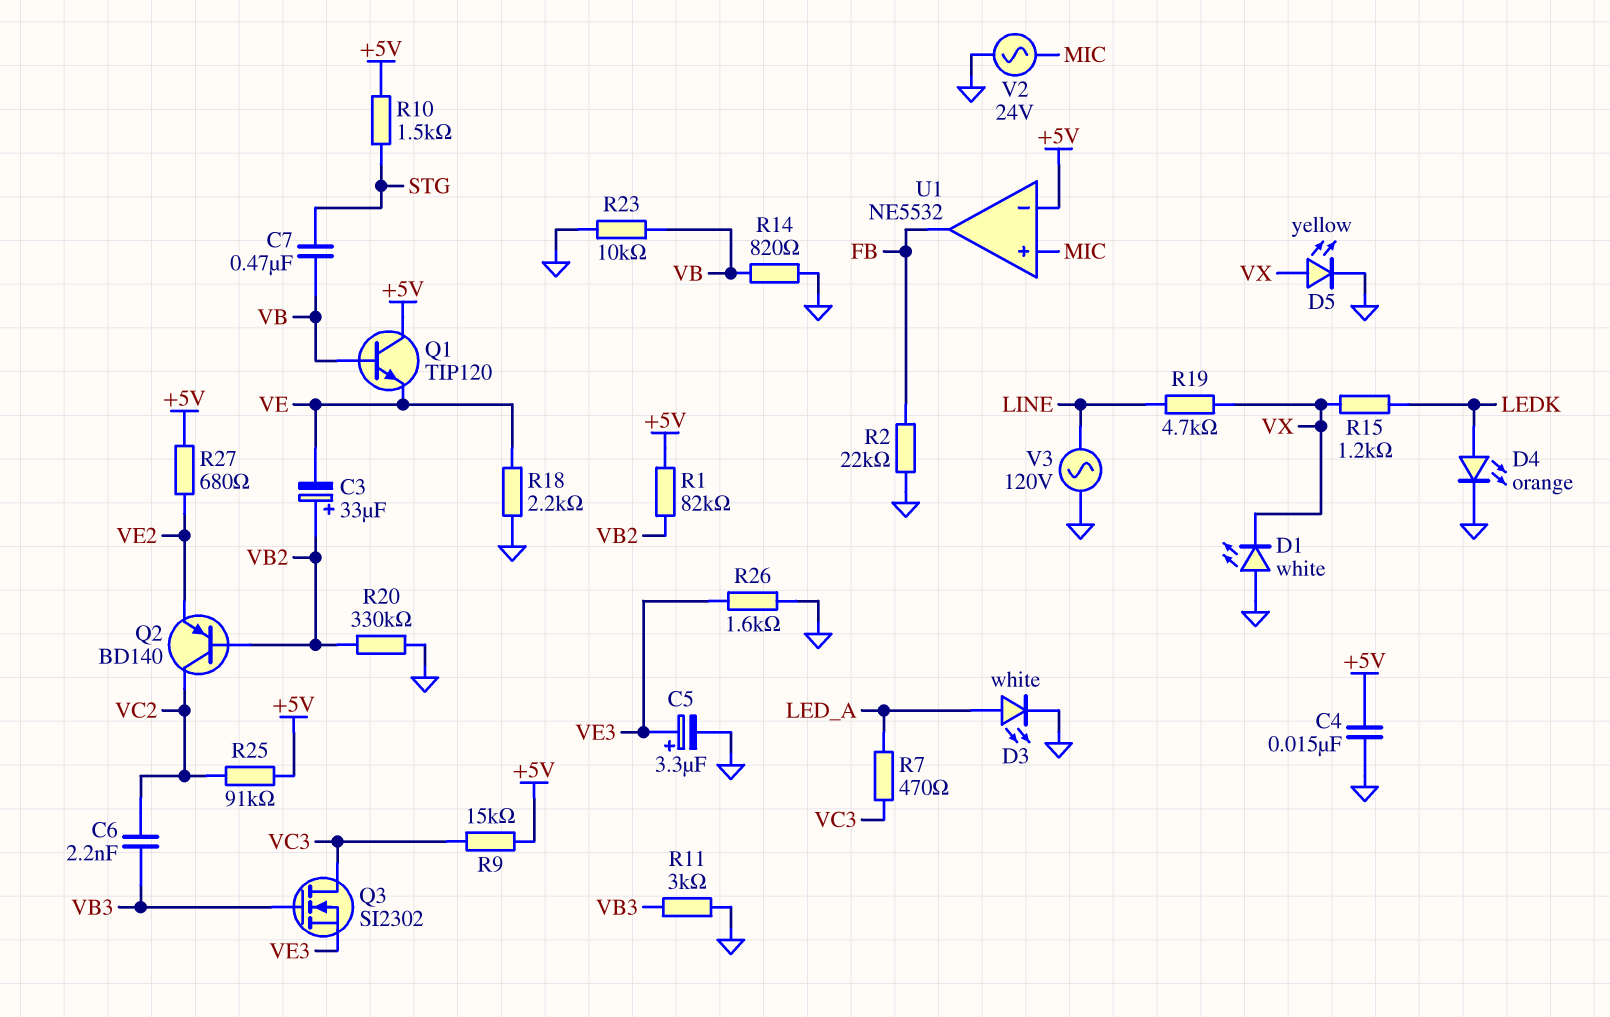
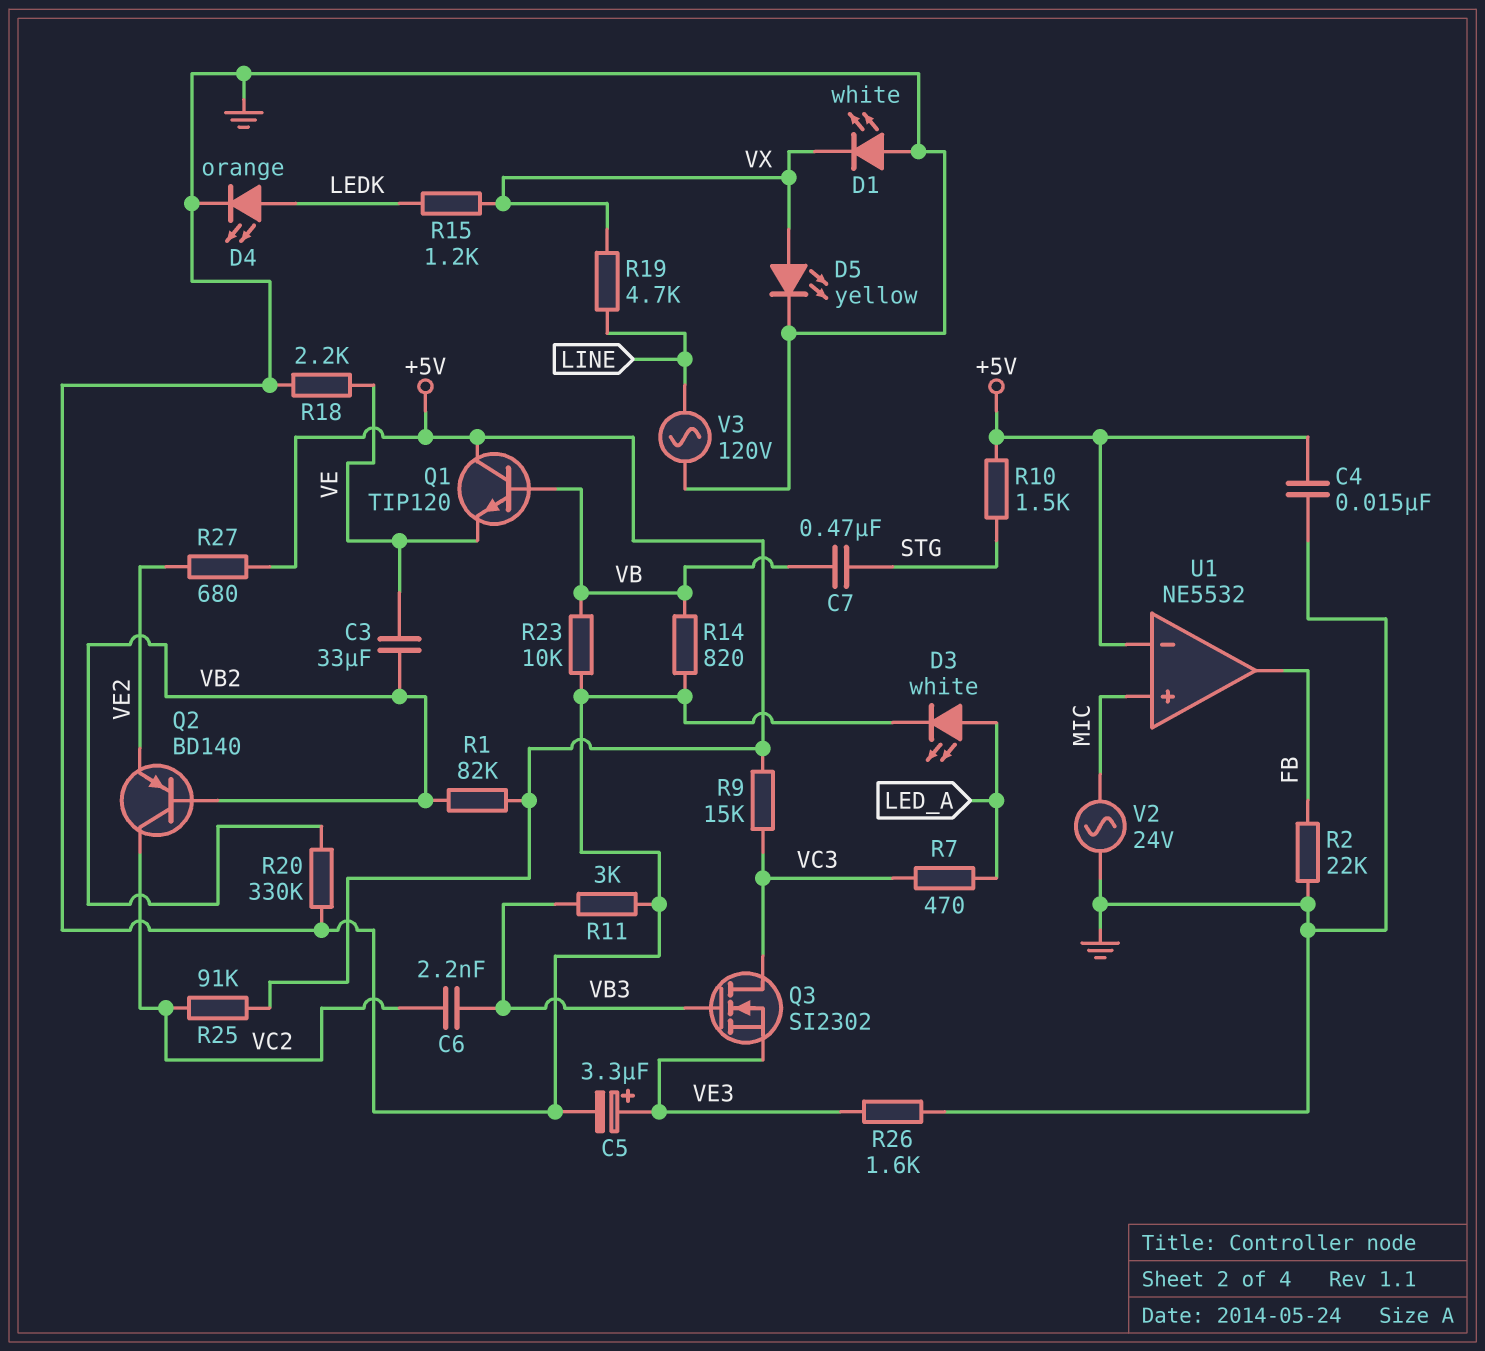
C3: 33uF (plus VB2, minus VE) -> 33uF (VB2, VE)

